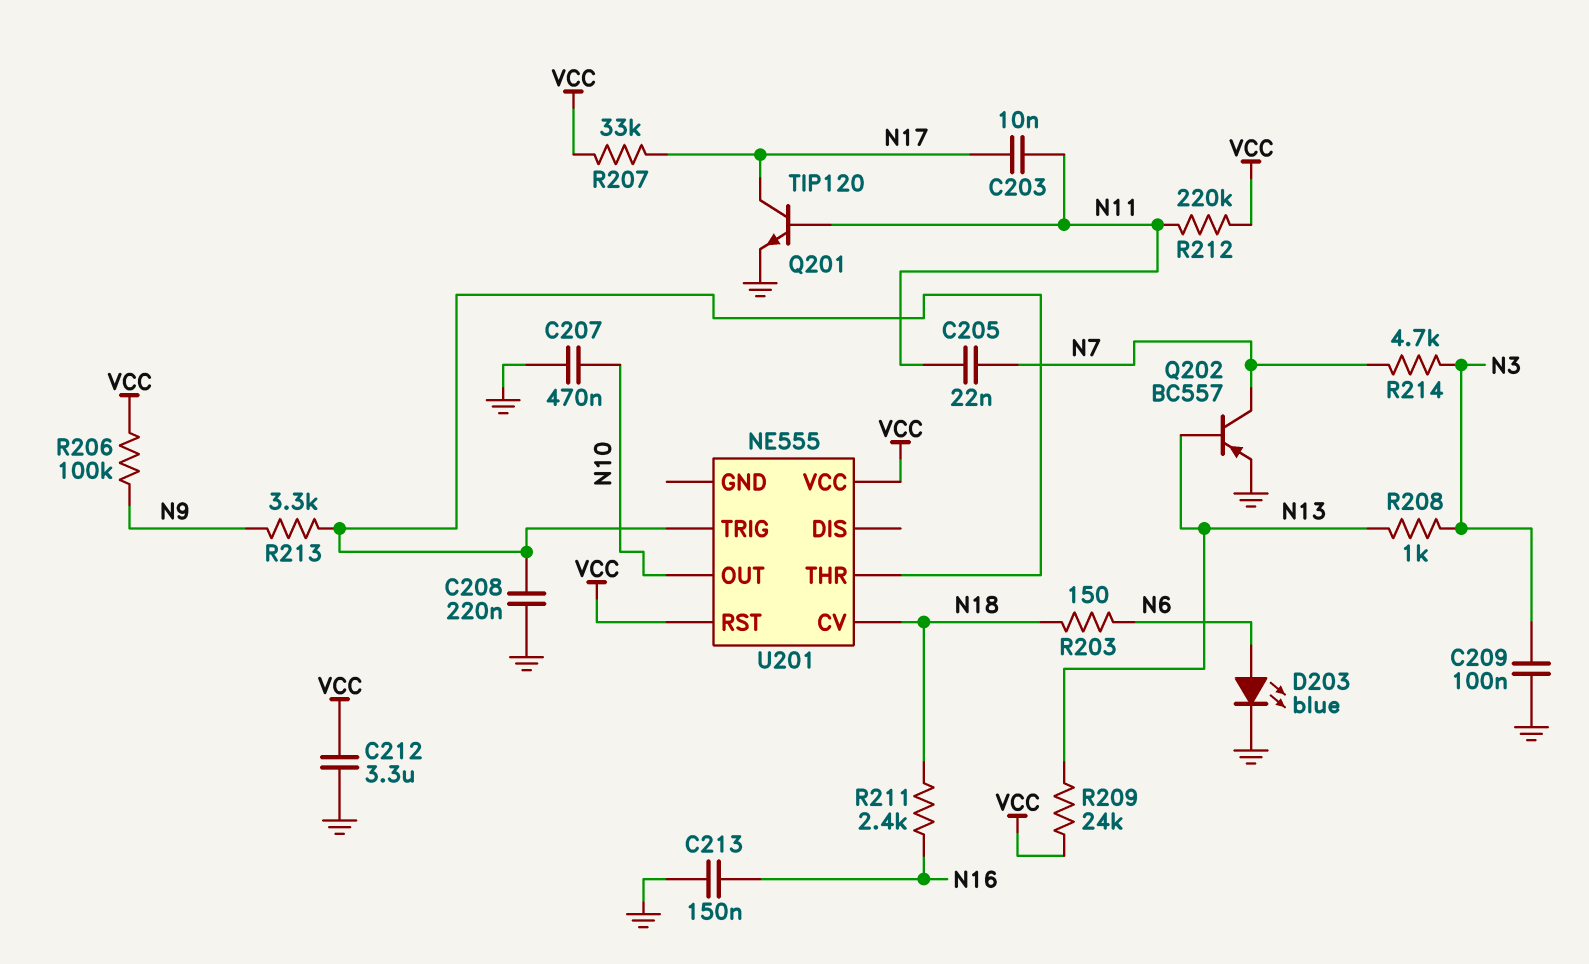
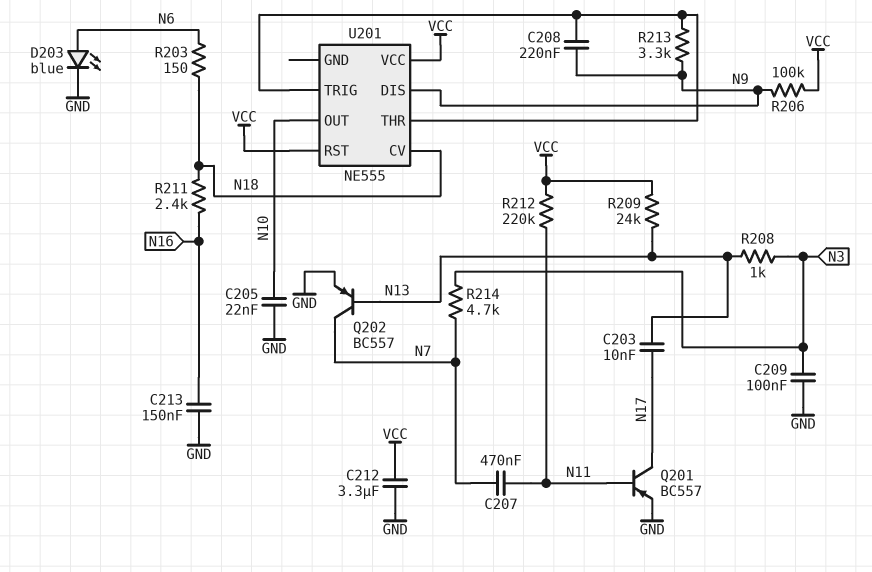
C203: 10nF (N11, N17) -> 10nF (N13, N17)
C205: 22nF (N7, N11) -> 22nF (GND, N10)
C207: 470nF (GND, N10) -> 470nF (N7, N11)
C208: 220nF (GND, U201/THR) -> 220nF (N9, U201/THR)
Q201: NPN TIP120 (B N11, C N17, E GND) -> PNP BC557 (B N11, C N17, E GND)
R207: 33k (N17, VCC) -> none
U201 pin DIS: none -> N9

